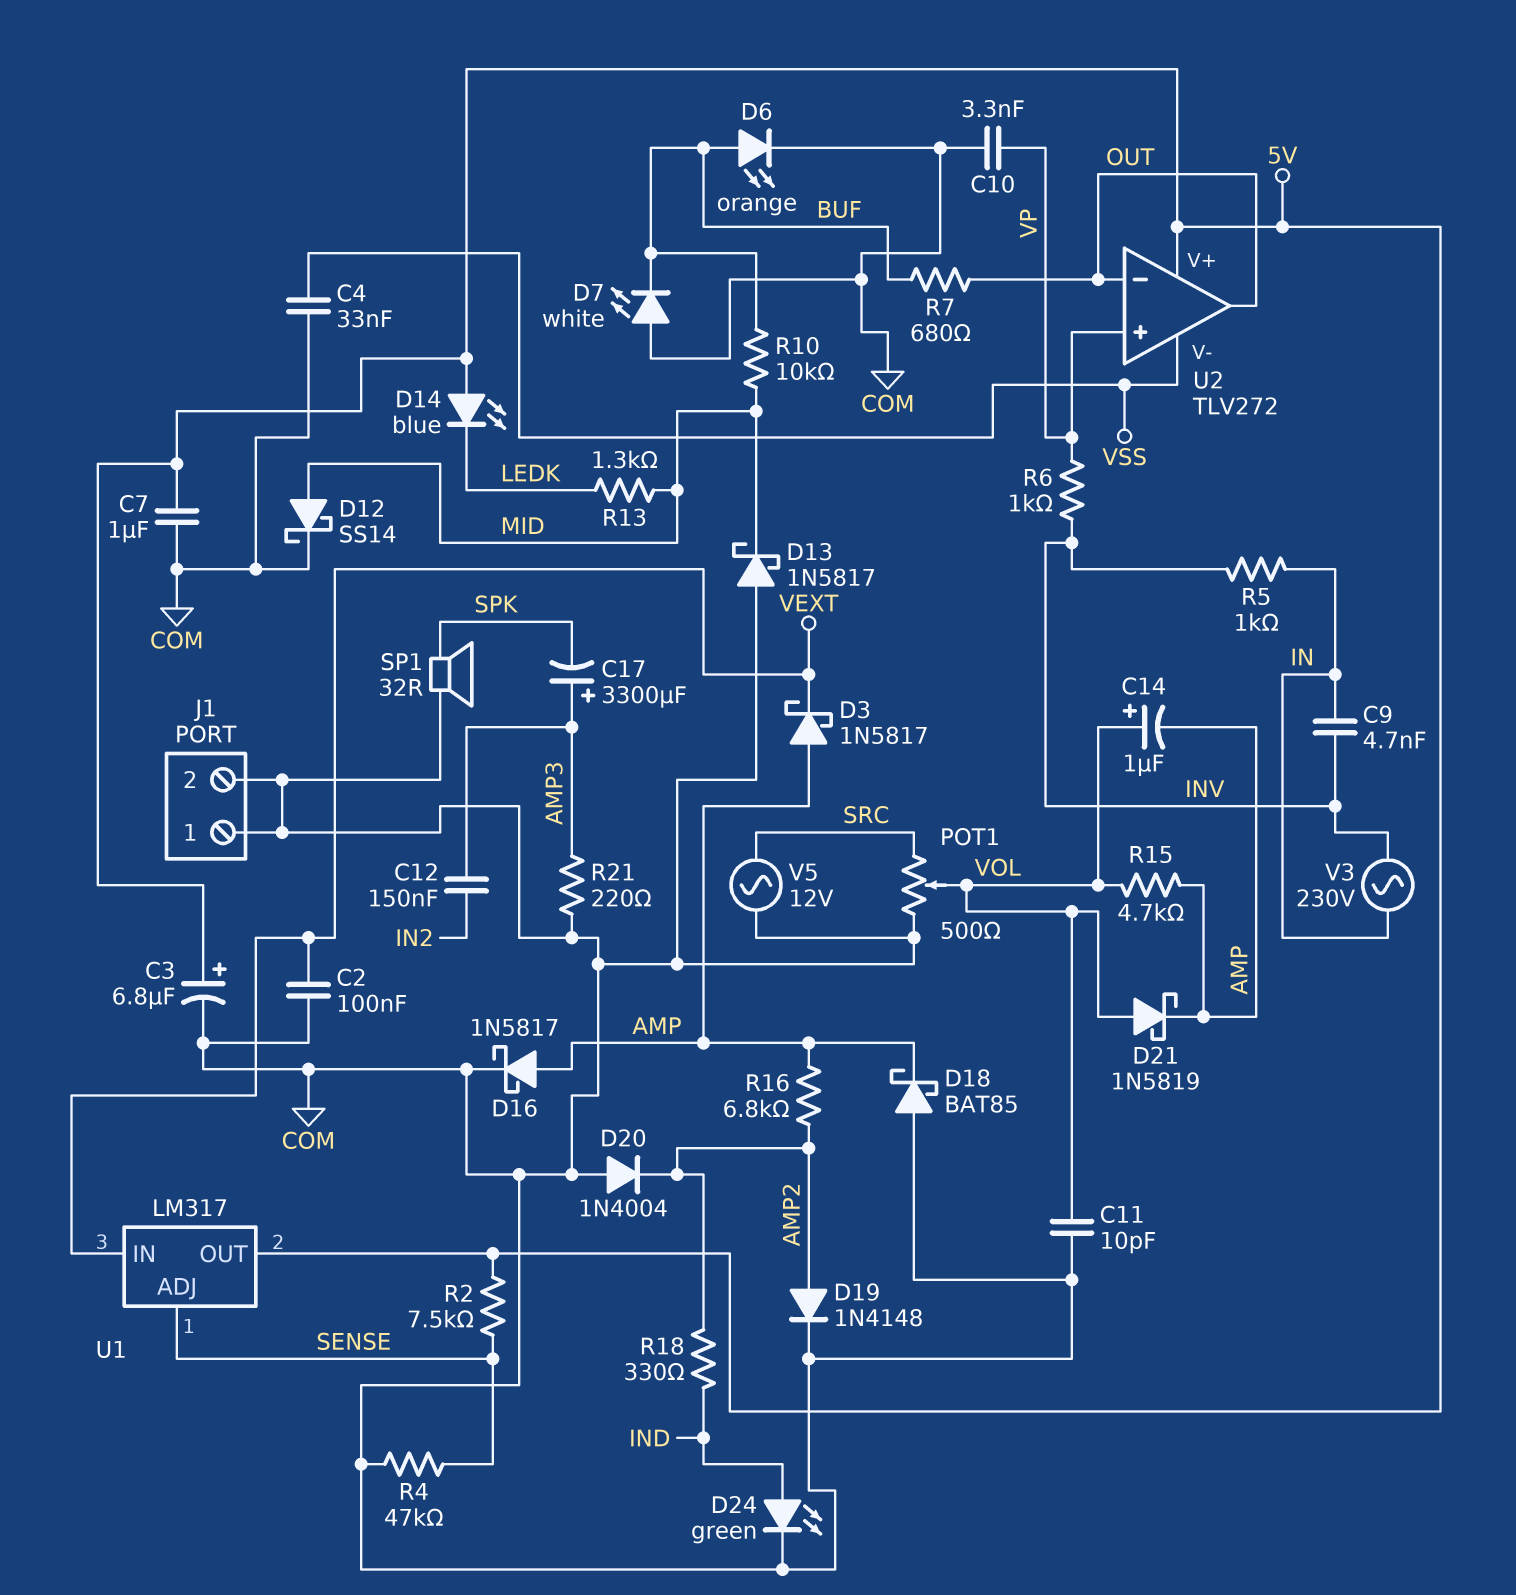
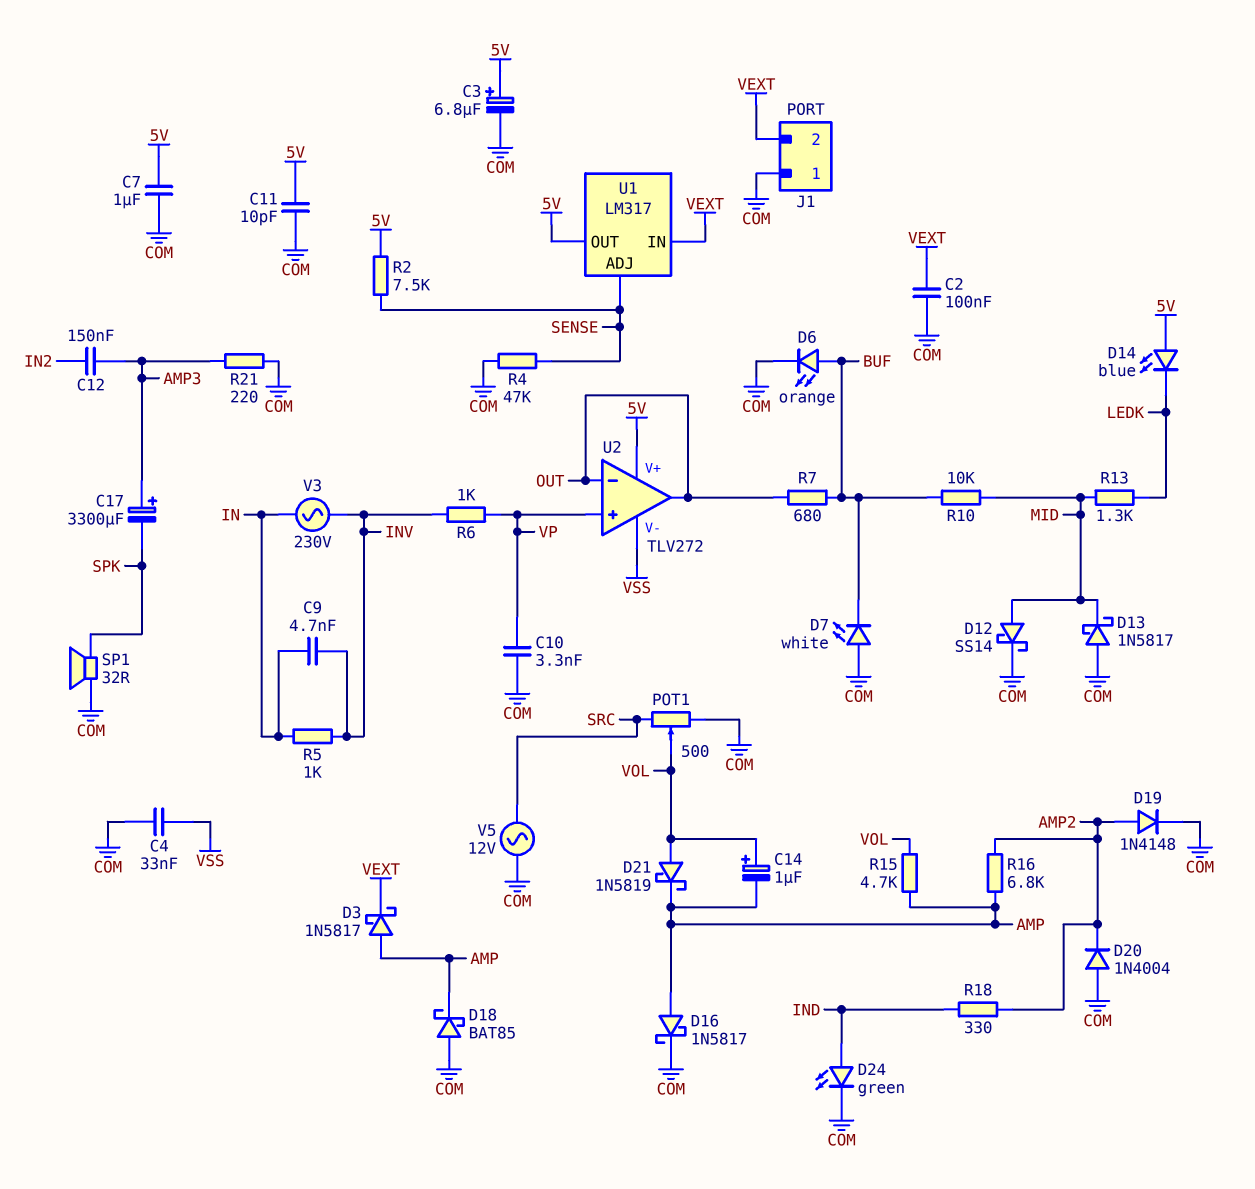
C11: 10pF (COM, VOL) -> 10pF (5V, COM)
J1 pin 2: COM -> VEXT

